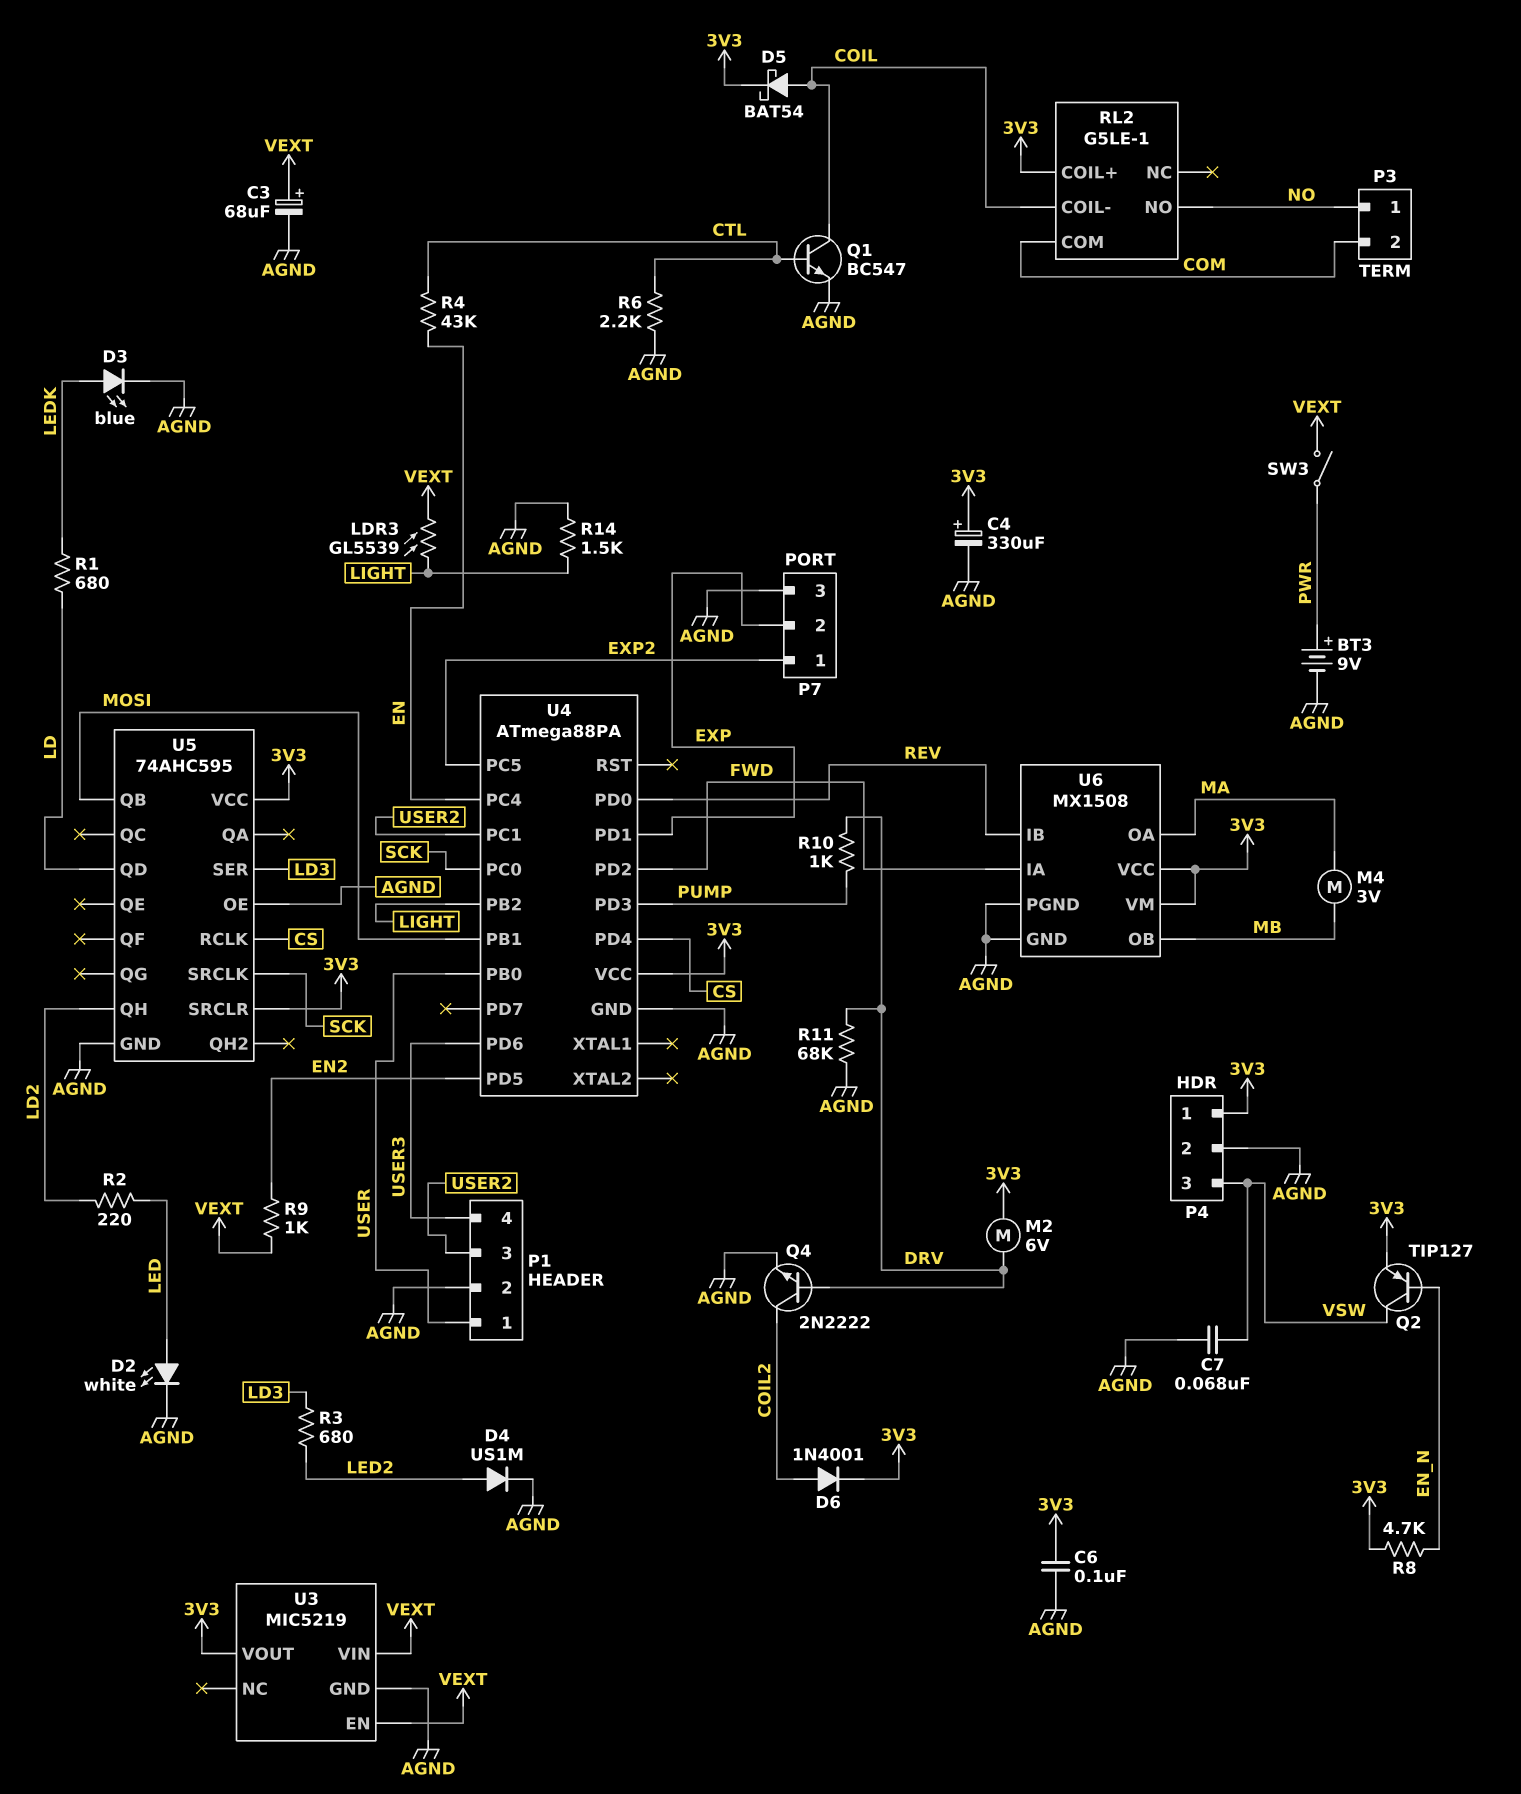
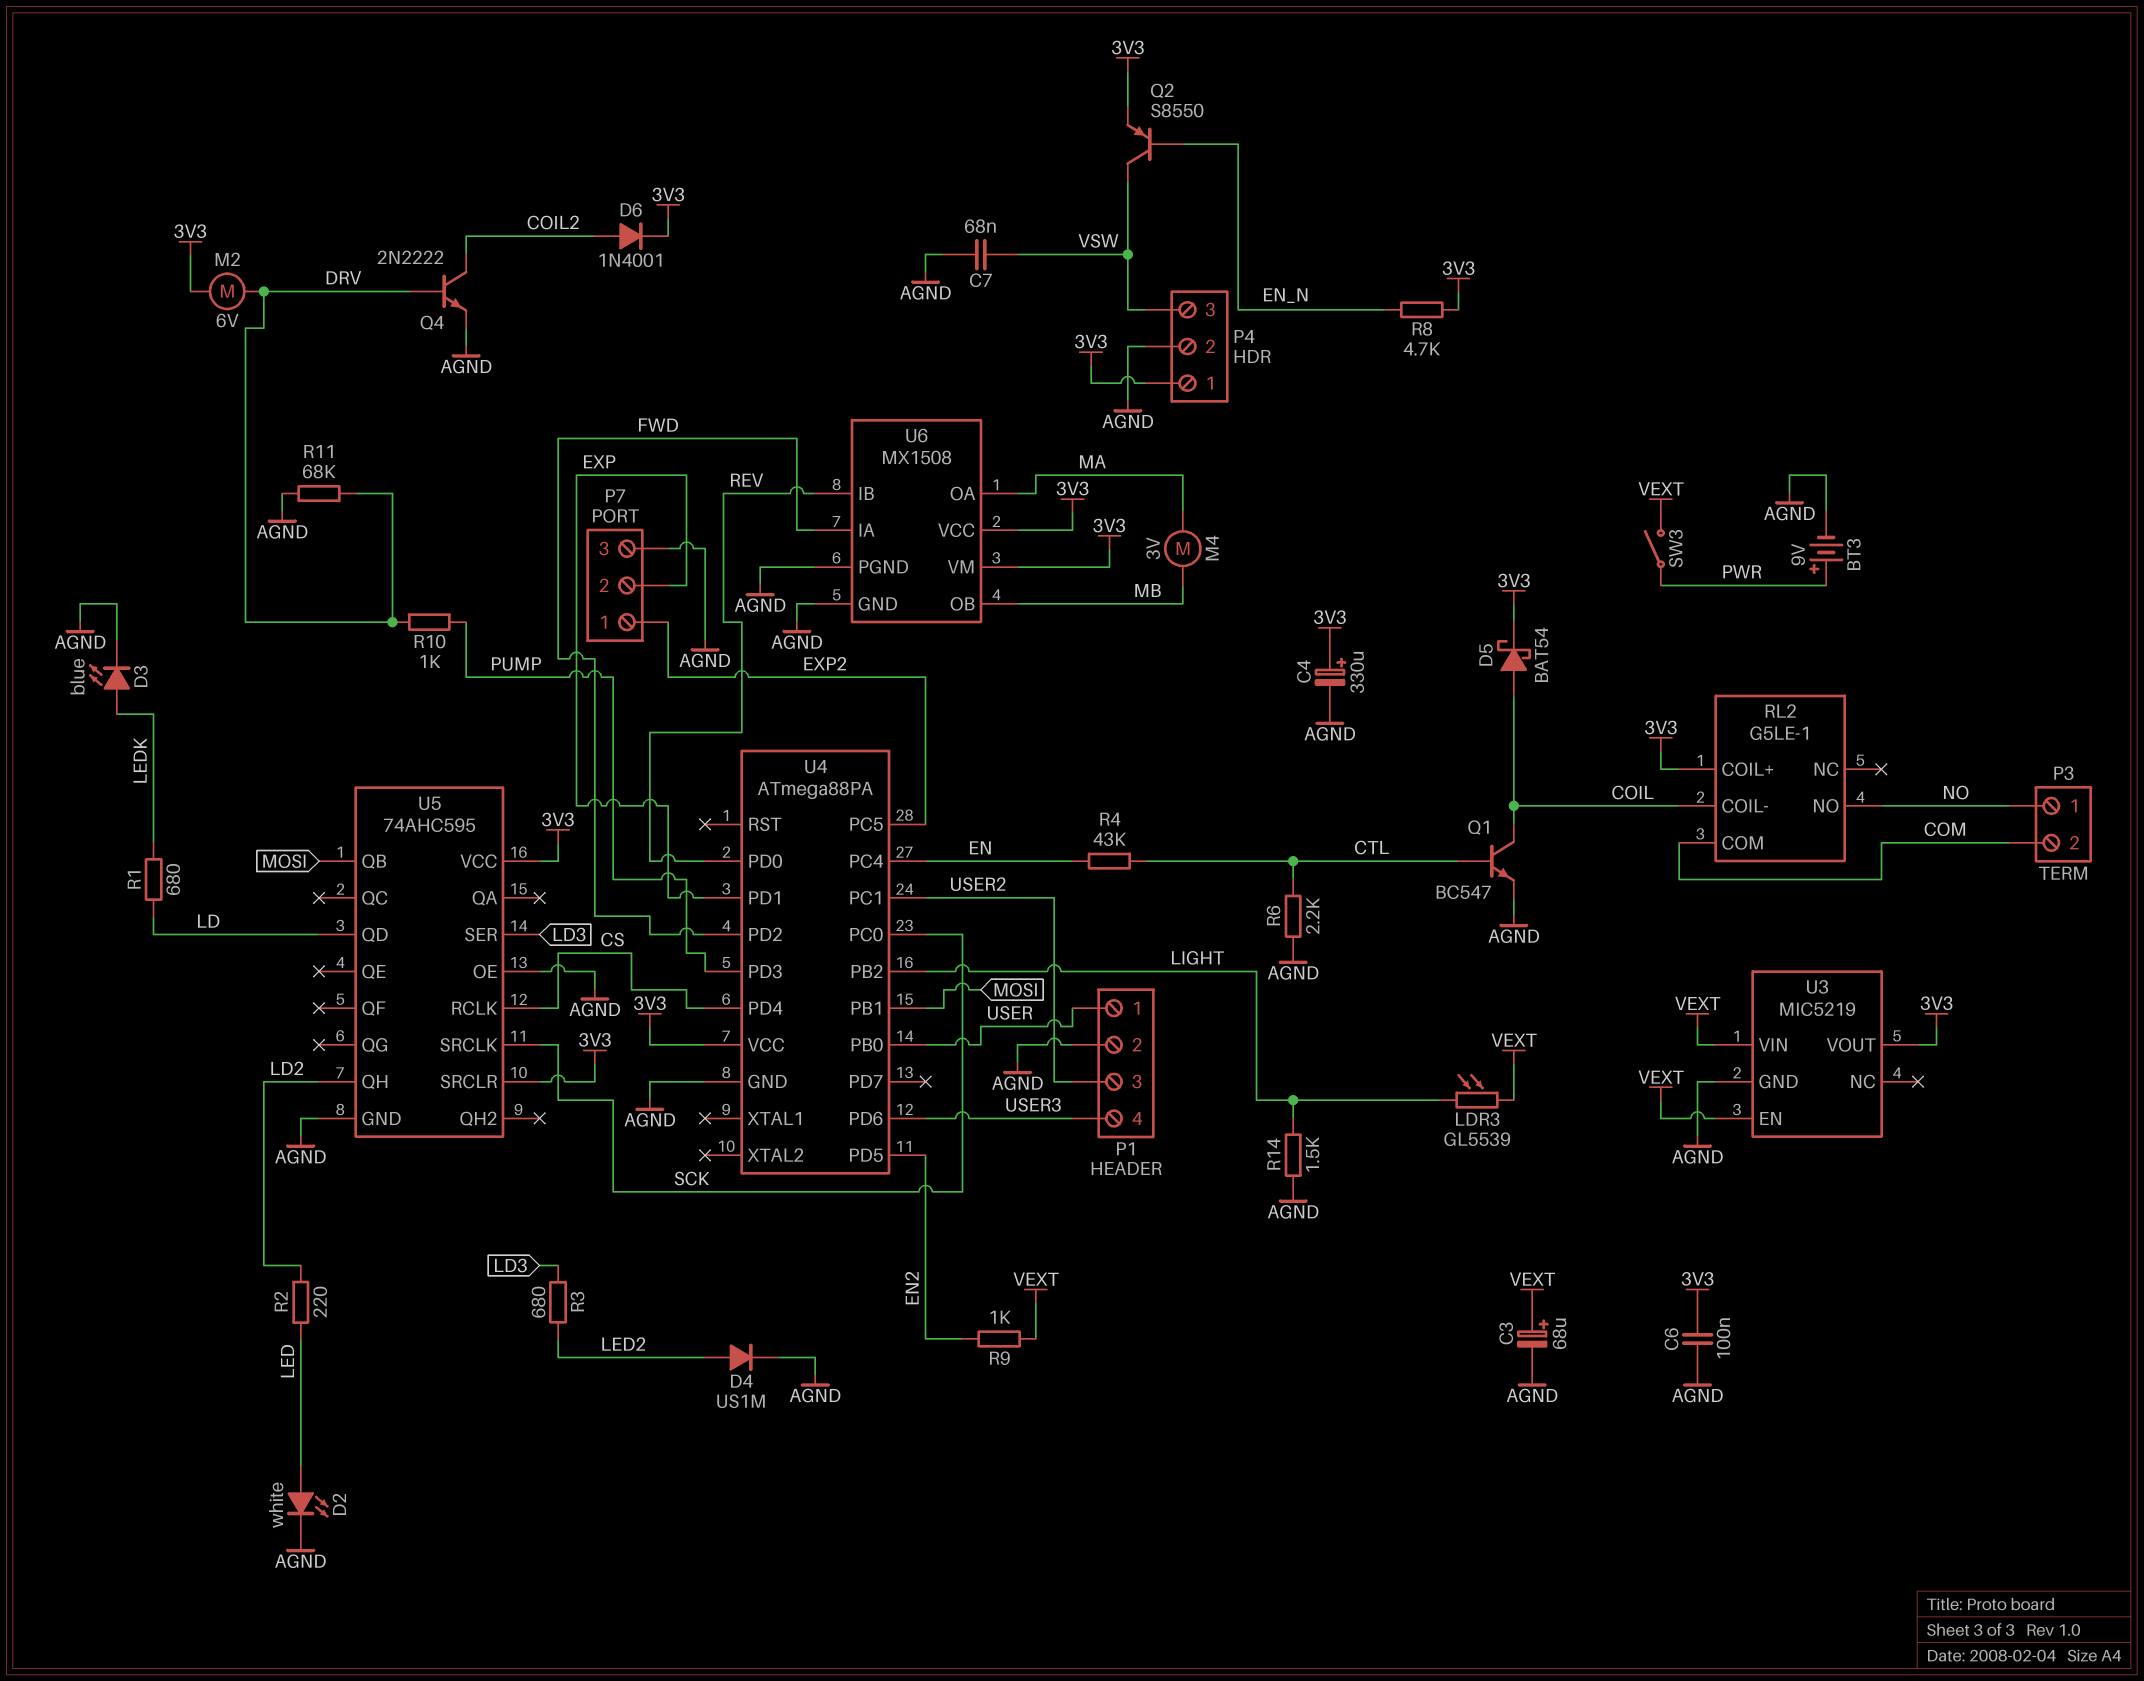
Q2: PNP TIP127 (B EN_N, C VSW, E 3V3) -> PNP S8550 (B EN_N, C VSW, E 3V3)

